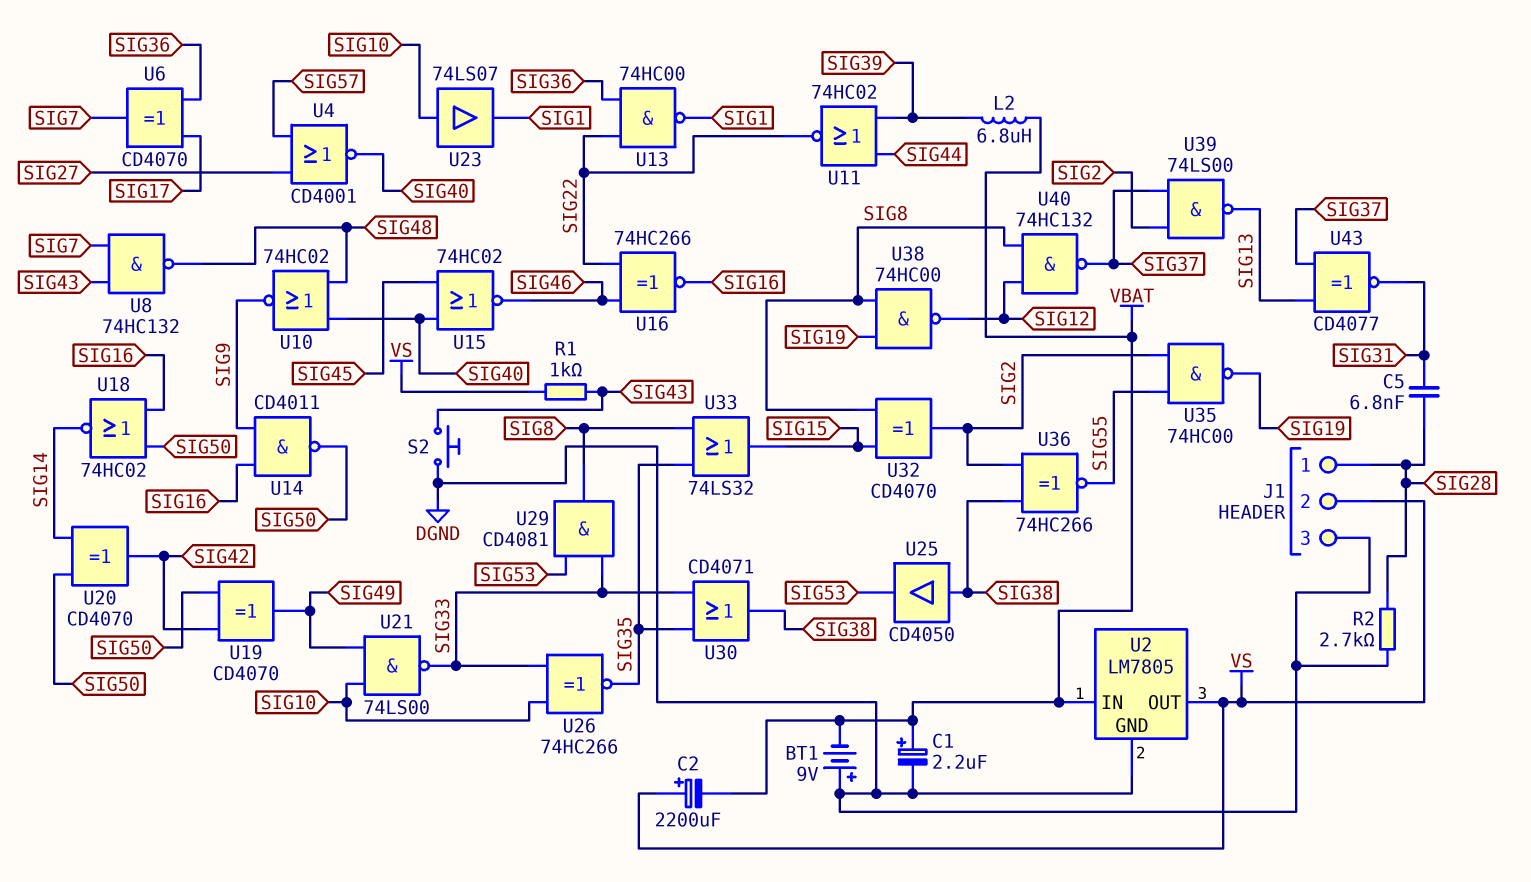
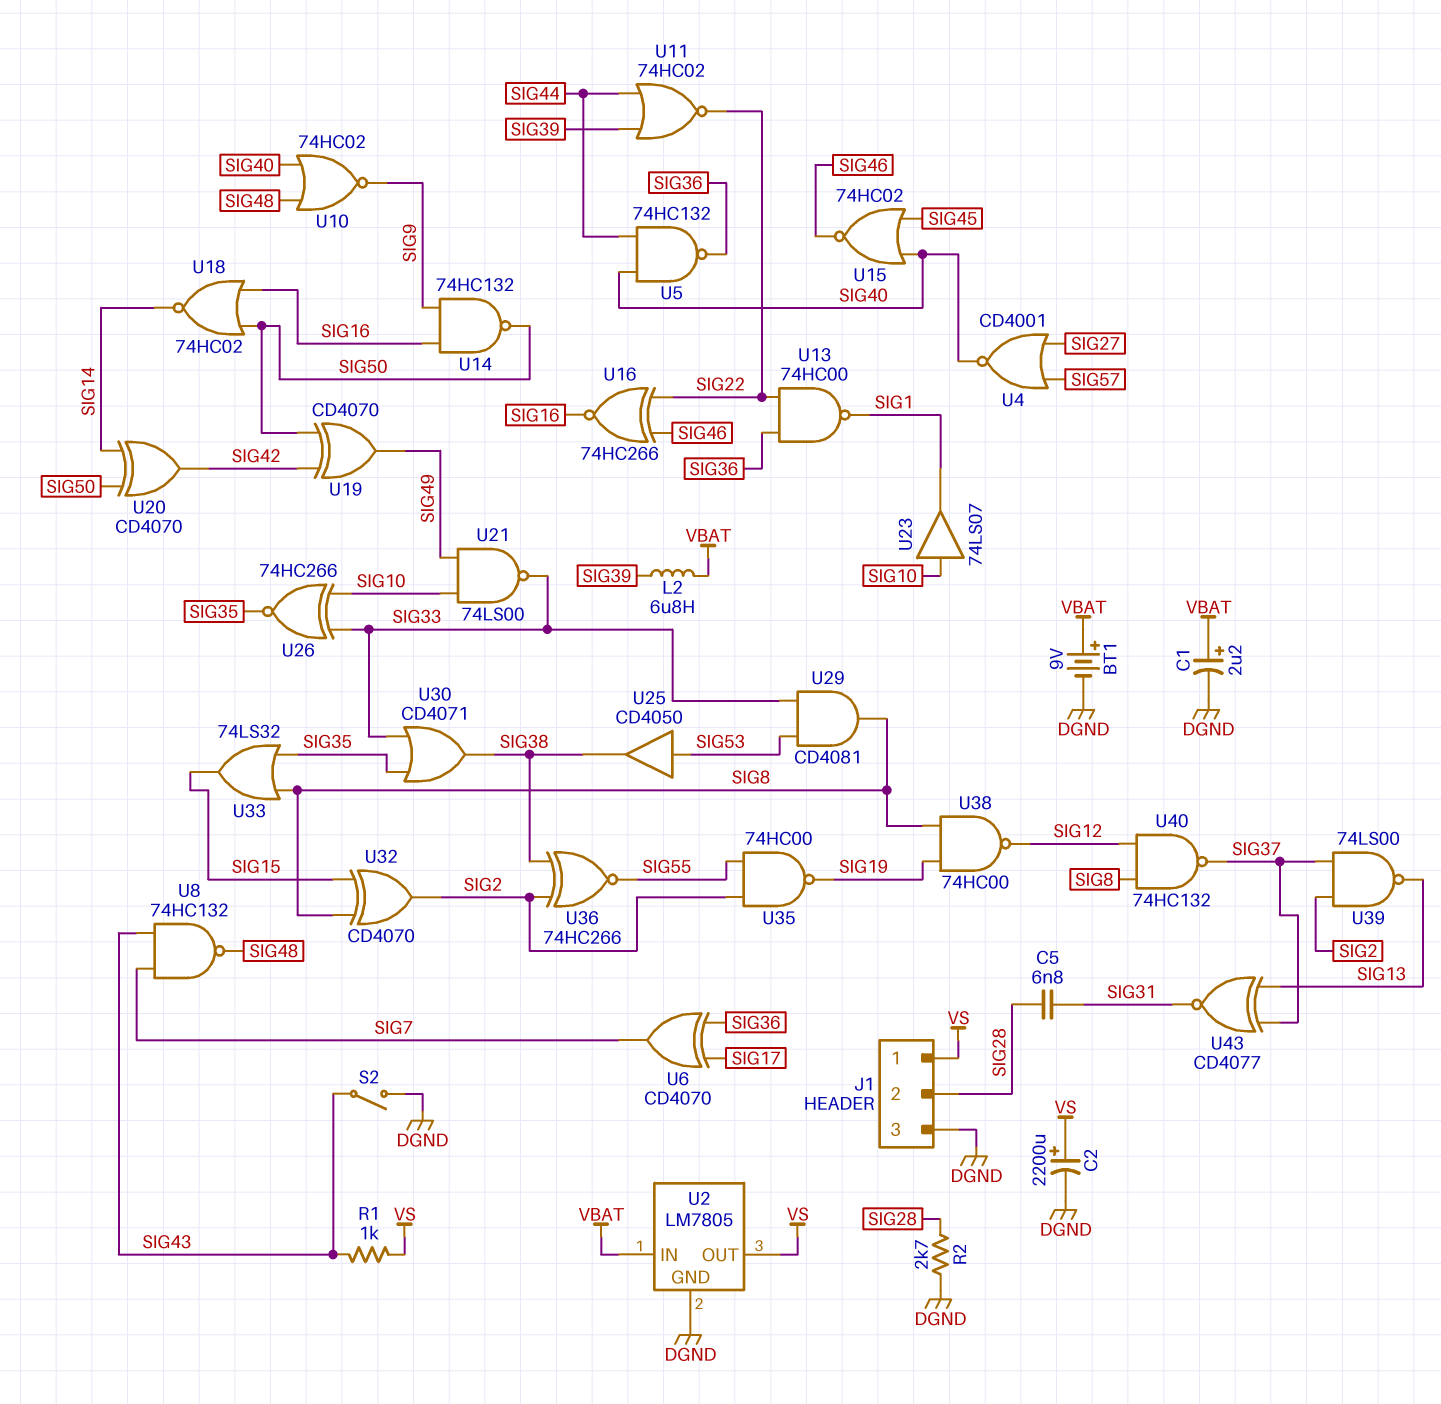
BT1: 9V (plus DGND, minus VBAT) -> 9V (plus VBAT, minus DGND)
C2: 2200uF (plus VS, minus VBAT) -> 2200uF (plus VS, minus DGND)
J1 pin 1: SIG28 -> VS
J1 pin 2: VS -> SIG28
S2: button (DGND, SIG43) -> switch (DGND, SIG43)
U5: none -> NAND 74HC132 (in SIG40, in SIG44, out SIG36)
U14: NAND CD4011 (in SIG9, in SIG16, out SIG50) -> NAND 74HC132 (in SIG9, in SIG16, out SIG50)
U25: buffer CD4050 (in SIG38, out SIG53) -> buffer CD4050 (in SIG53, out SIG38)

